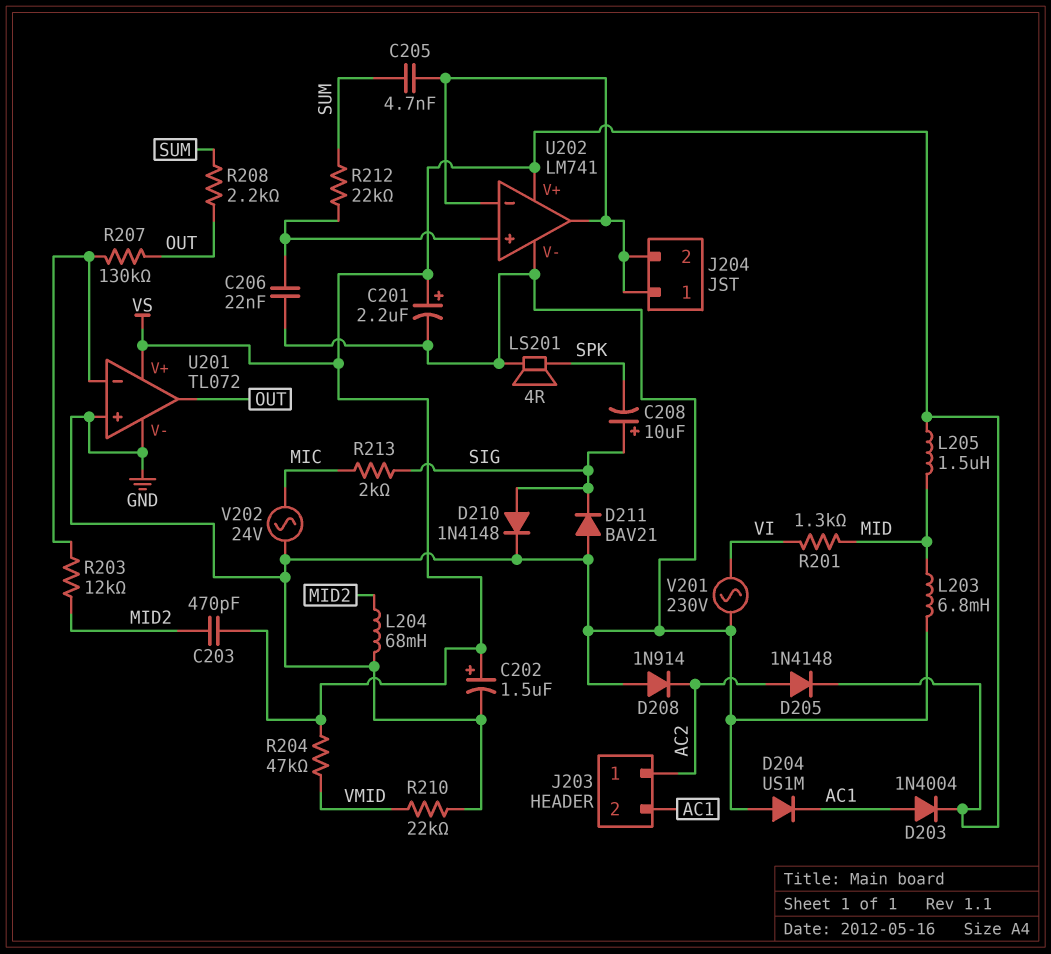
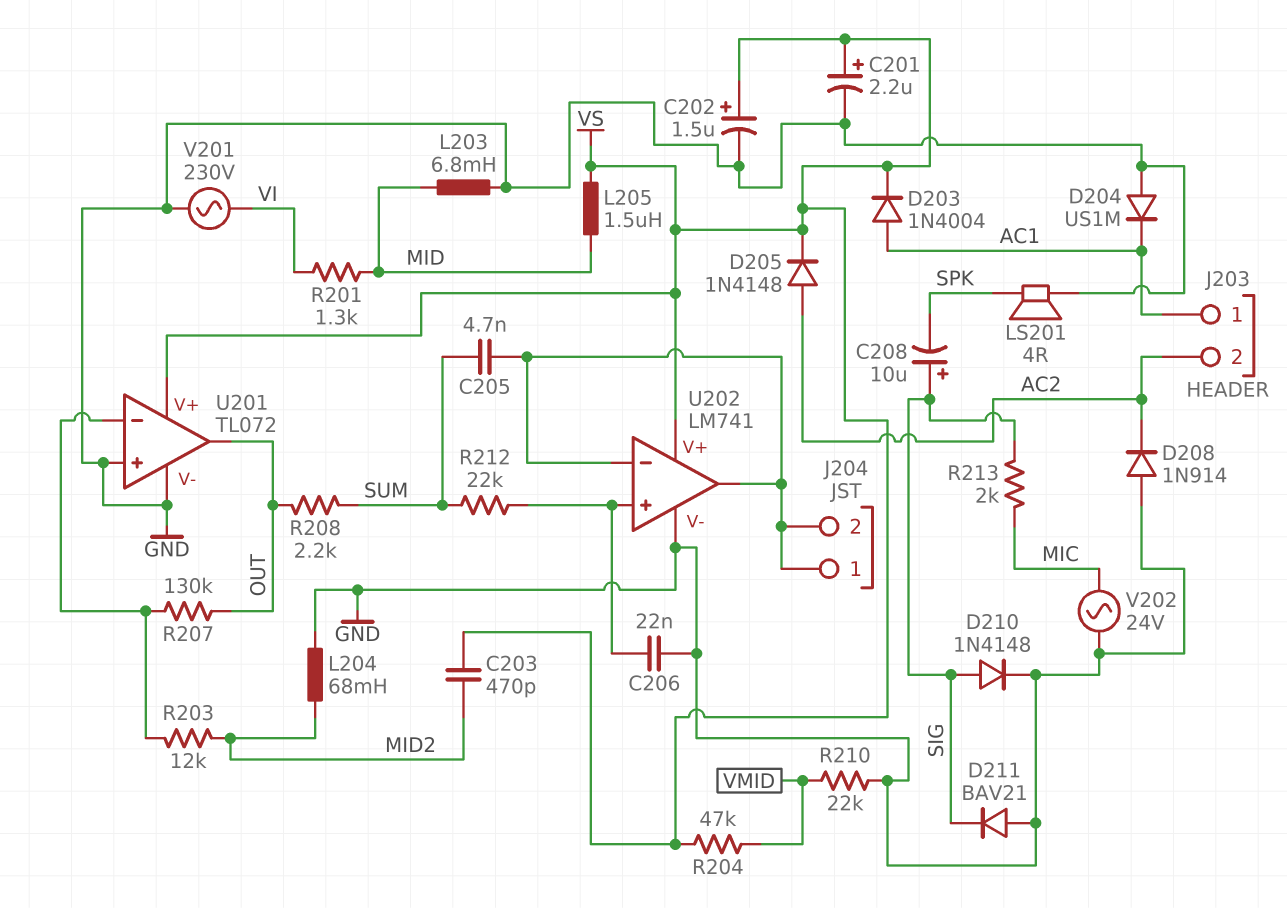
J203 pin 1: AC2 -> AC1
J203 pin 2: AC1 -> AC2

